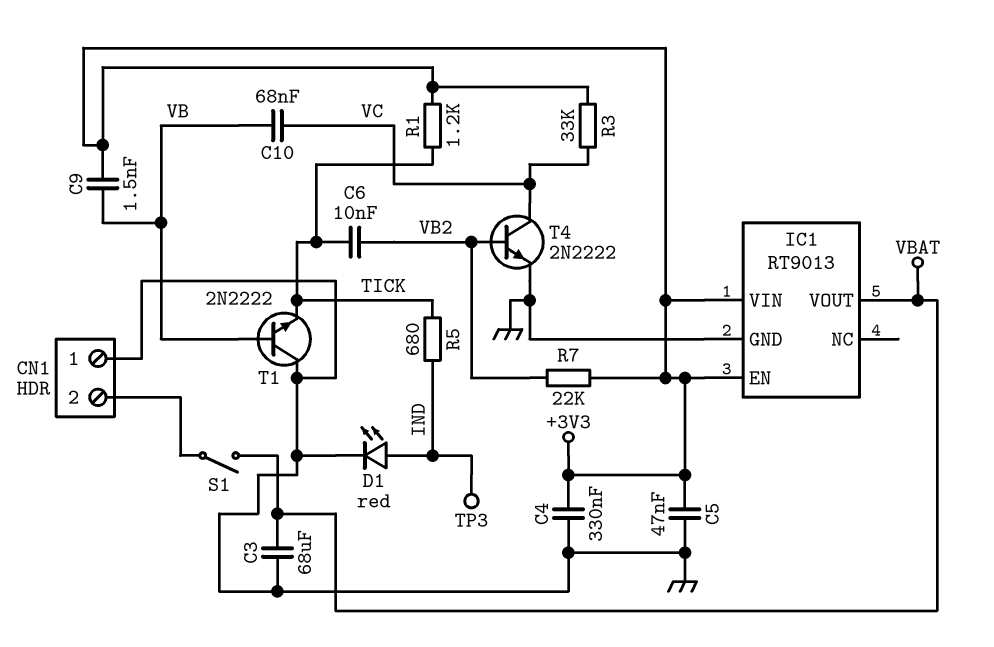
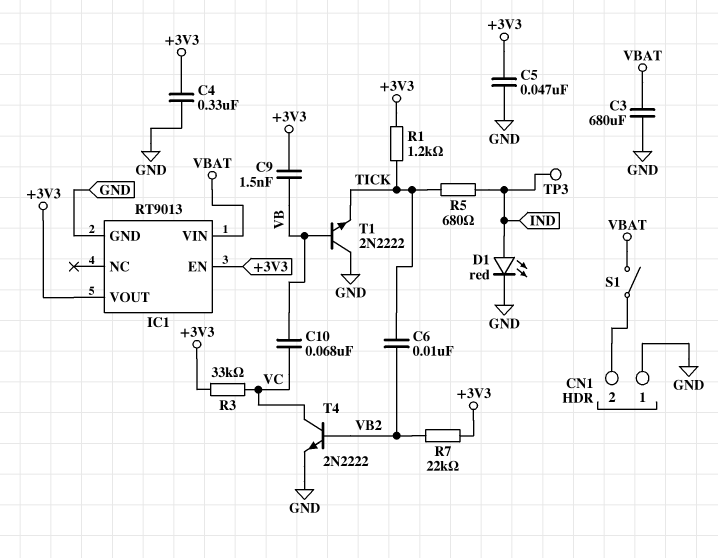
C3: 68uF (GND, VBAT) -> 680uF (GND, VBAT)
IC1 pin VIN: +3V3 -> VBAT
IC1 pin VOUT: VBAT -> +3V3

